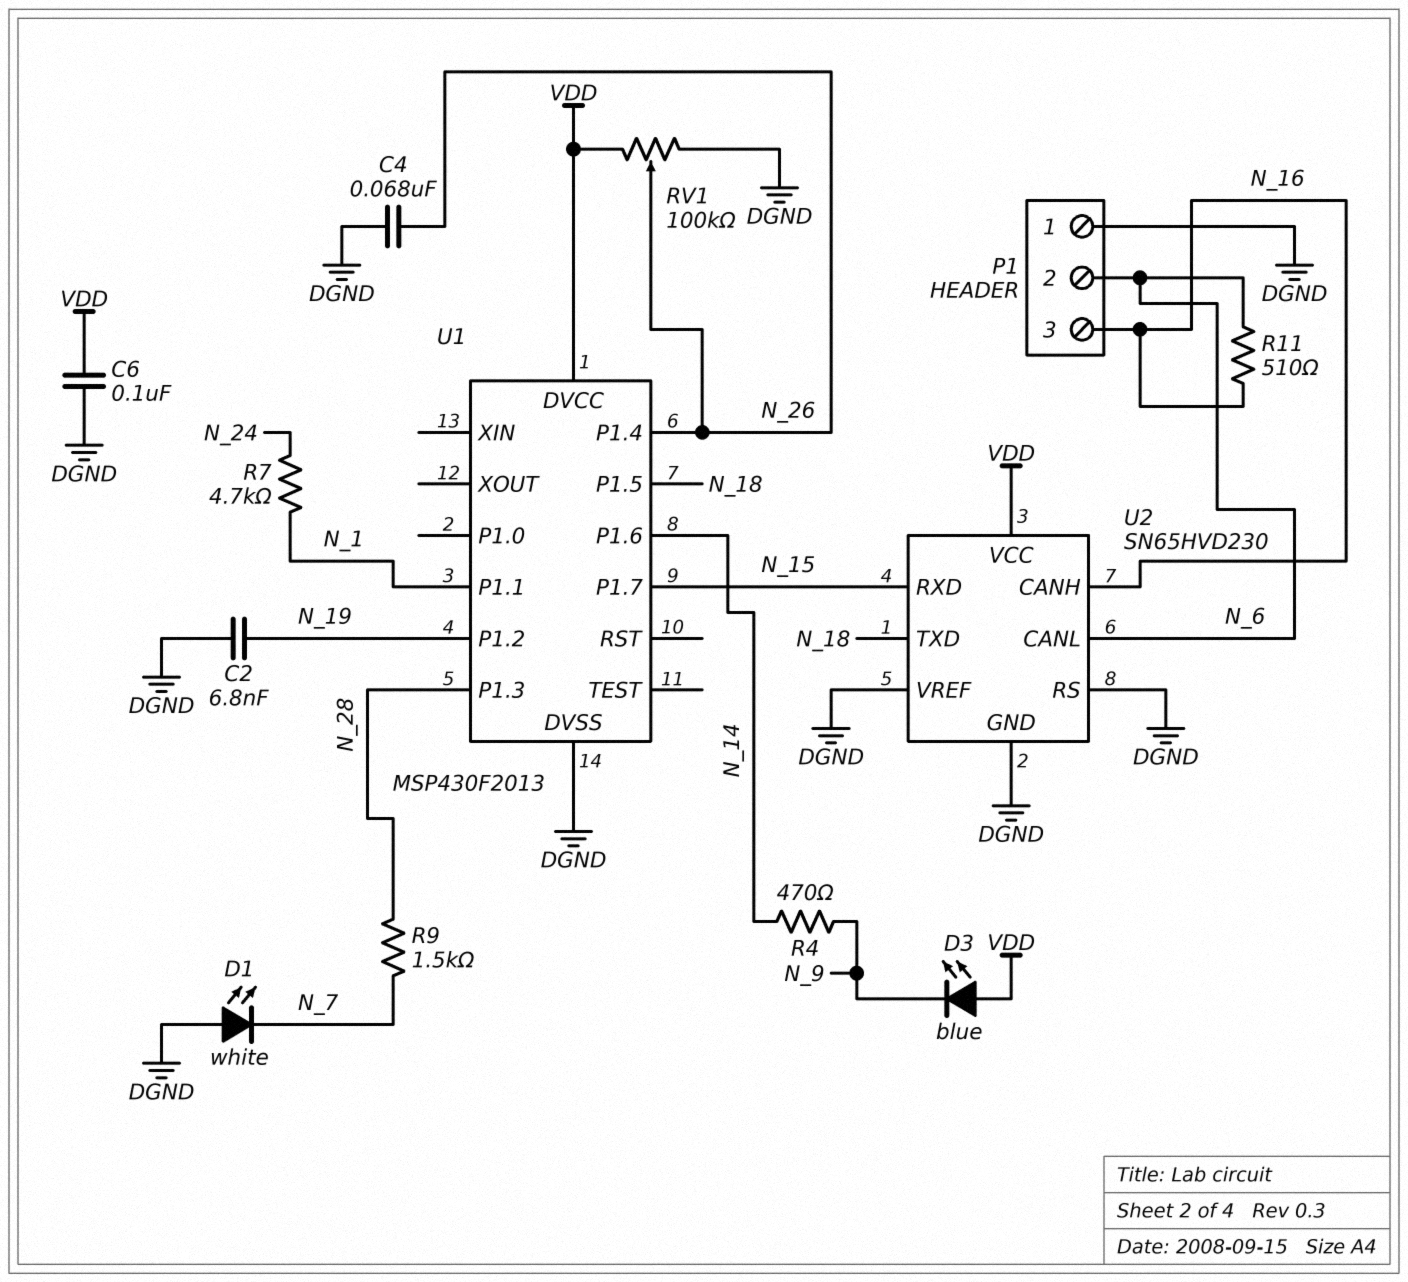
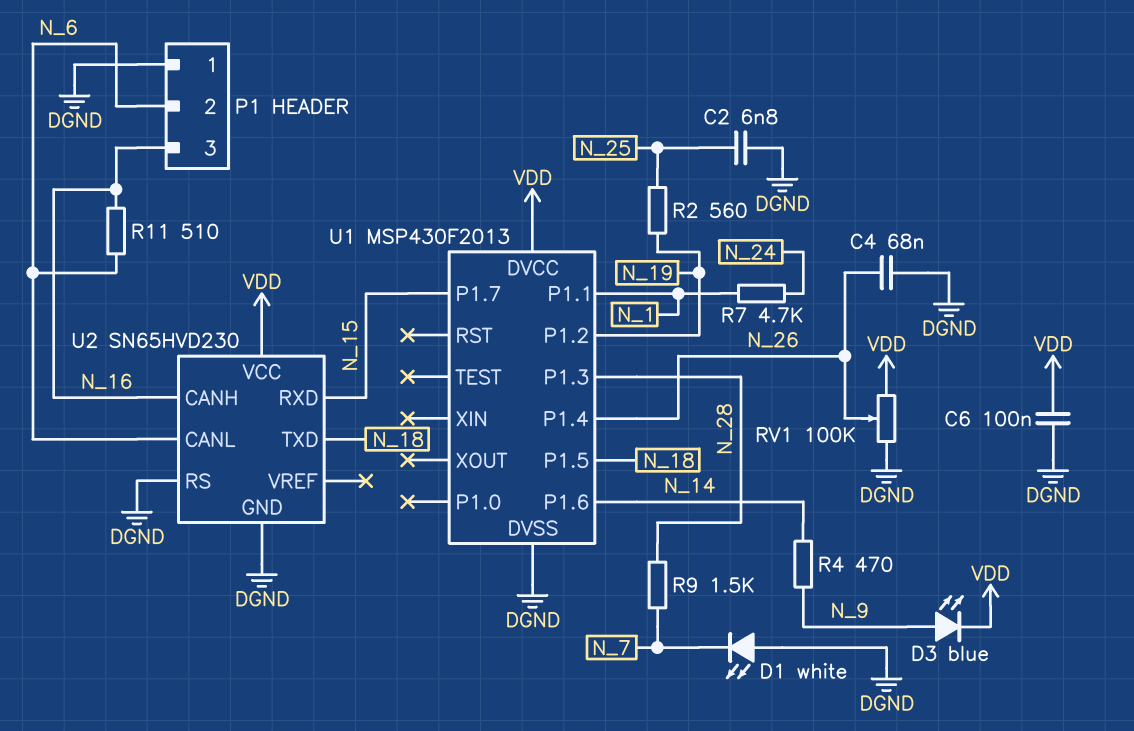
C2: 6.8nF (DGND, N_19) -> 6.8nF (DGND, N_25)
D3: LED blue (A VDD, K N_9) -> LED blue (A N_9, K VDD)
R2: none -> 560 (N_19, N_25)
U2 pin VREF: DGND -> none

